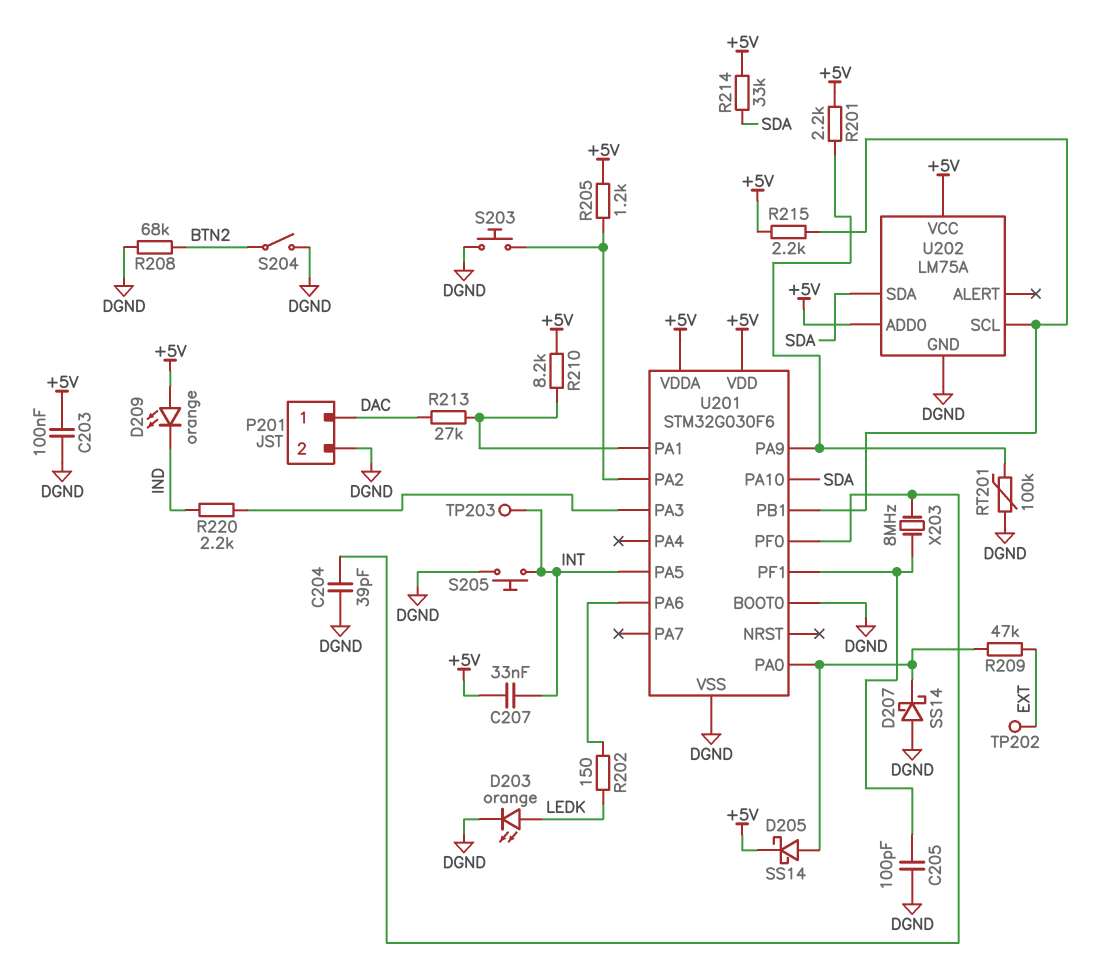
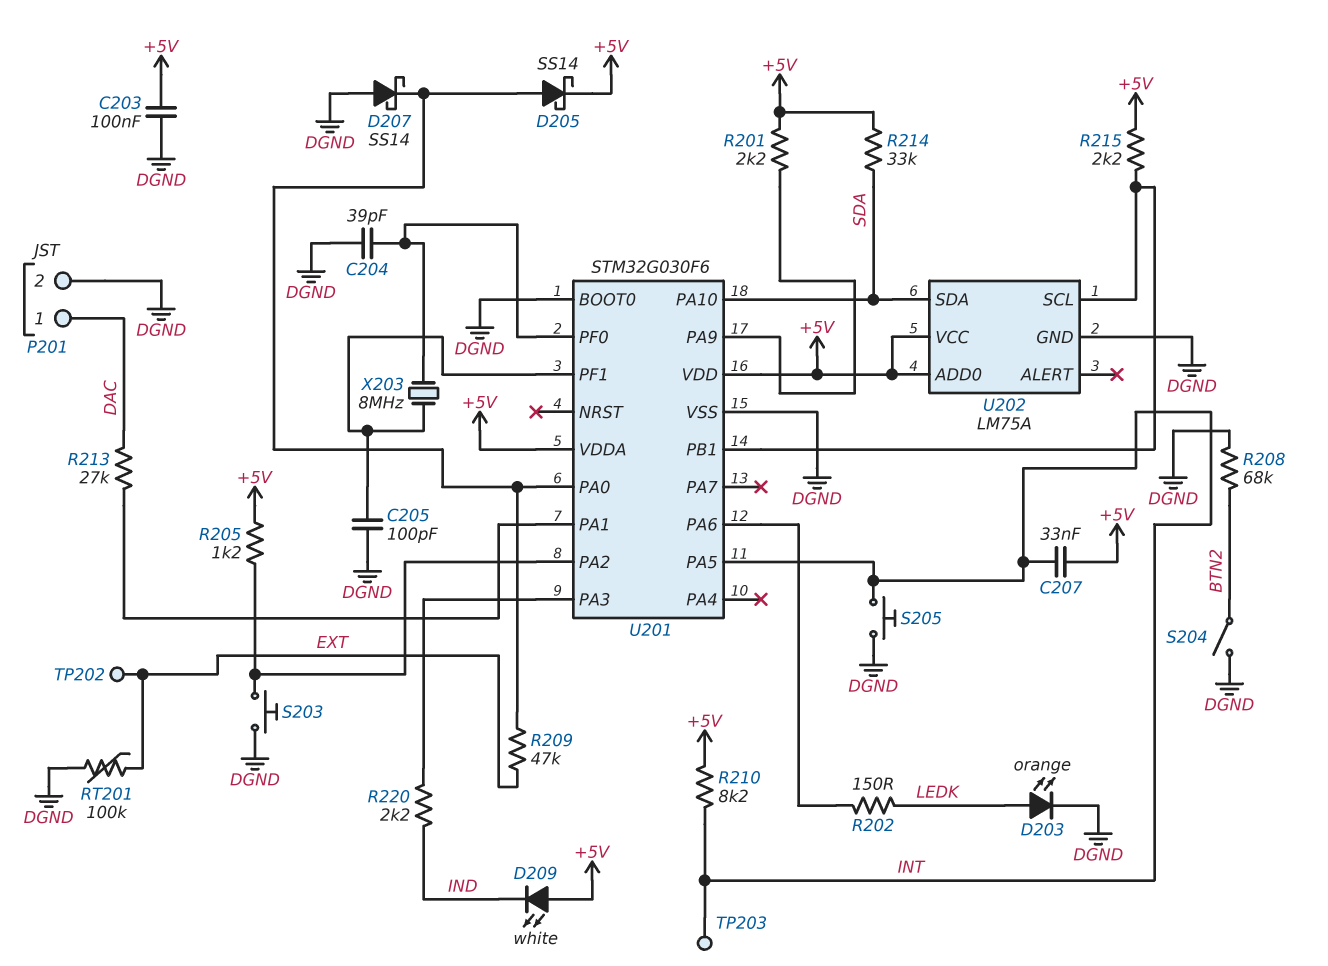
D209: LED orange (A +5V, K IND) -> LED white (A +5V, K IND)
R210: 8.2k (+5V, U201/PA1) -> 8.2k (+5V, INT)
RT201: 100k (DGND, U201/PA9) -> 100k (DGND, EXT)

